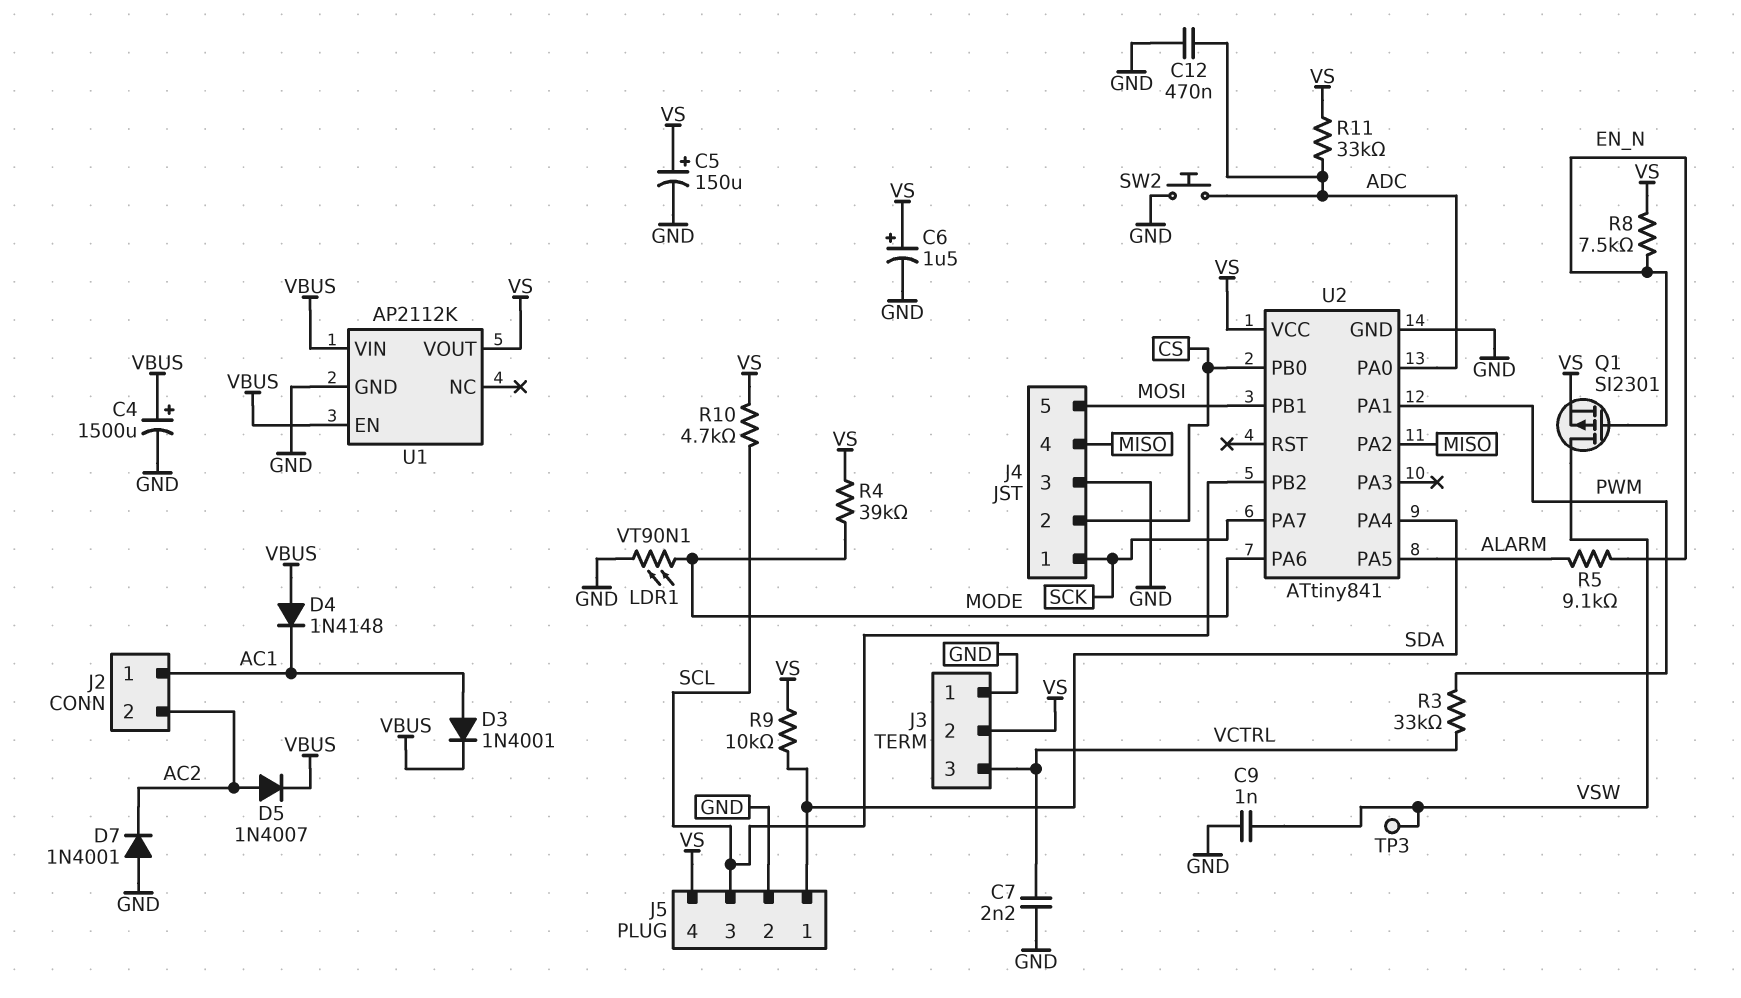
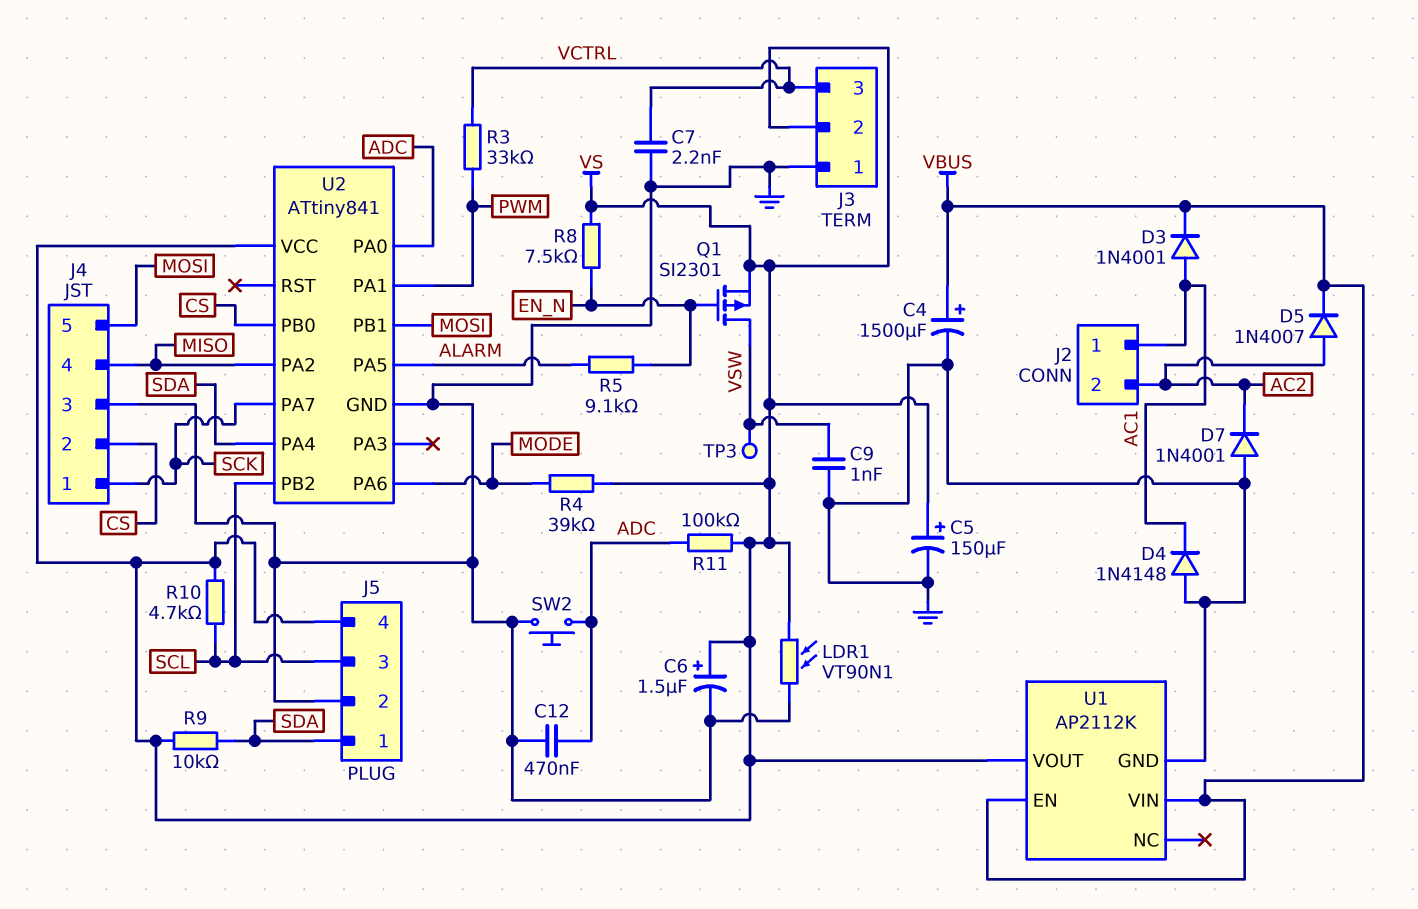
D4: diode 1N4148 (A VBUS, K AC1) -> diode 1N4148 (A GND, K AC1)
LDR1: VT90N1 (GND, MODE) -> VT90N1 (GND, VS)
R11: 33k (ADC, VS) -> 100k (ADC, VS)

